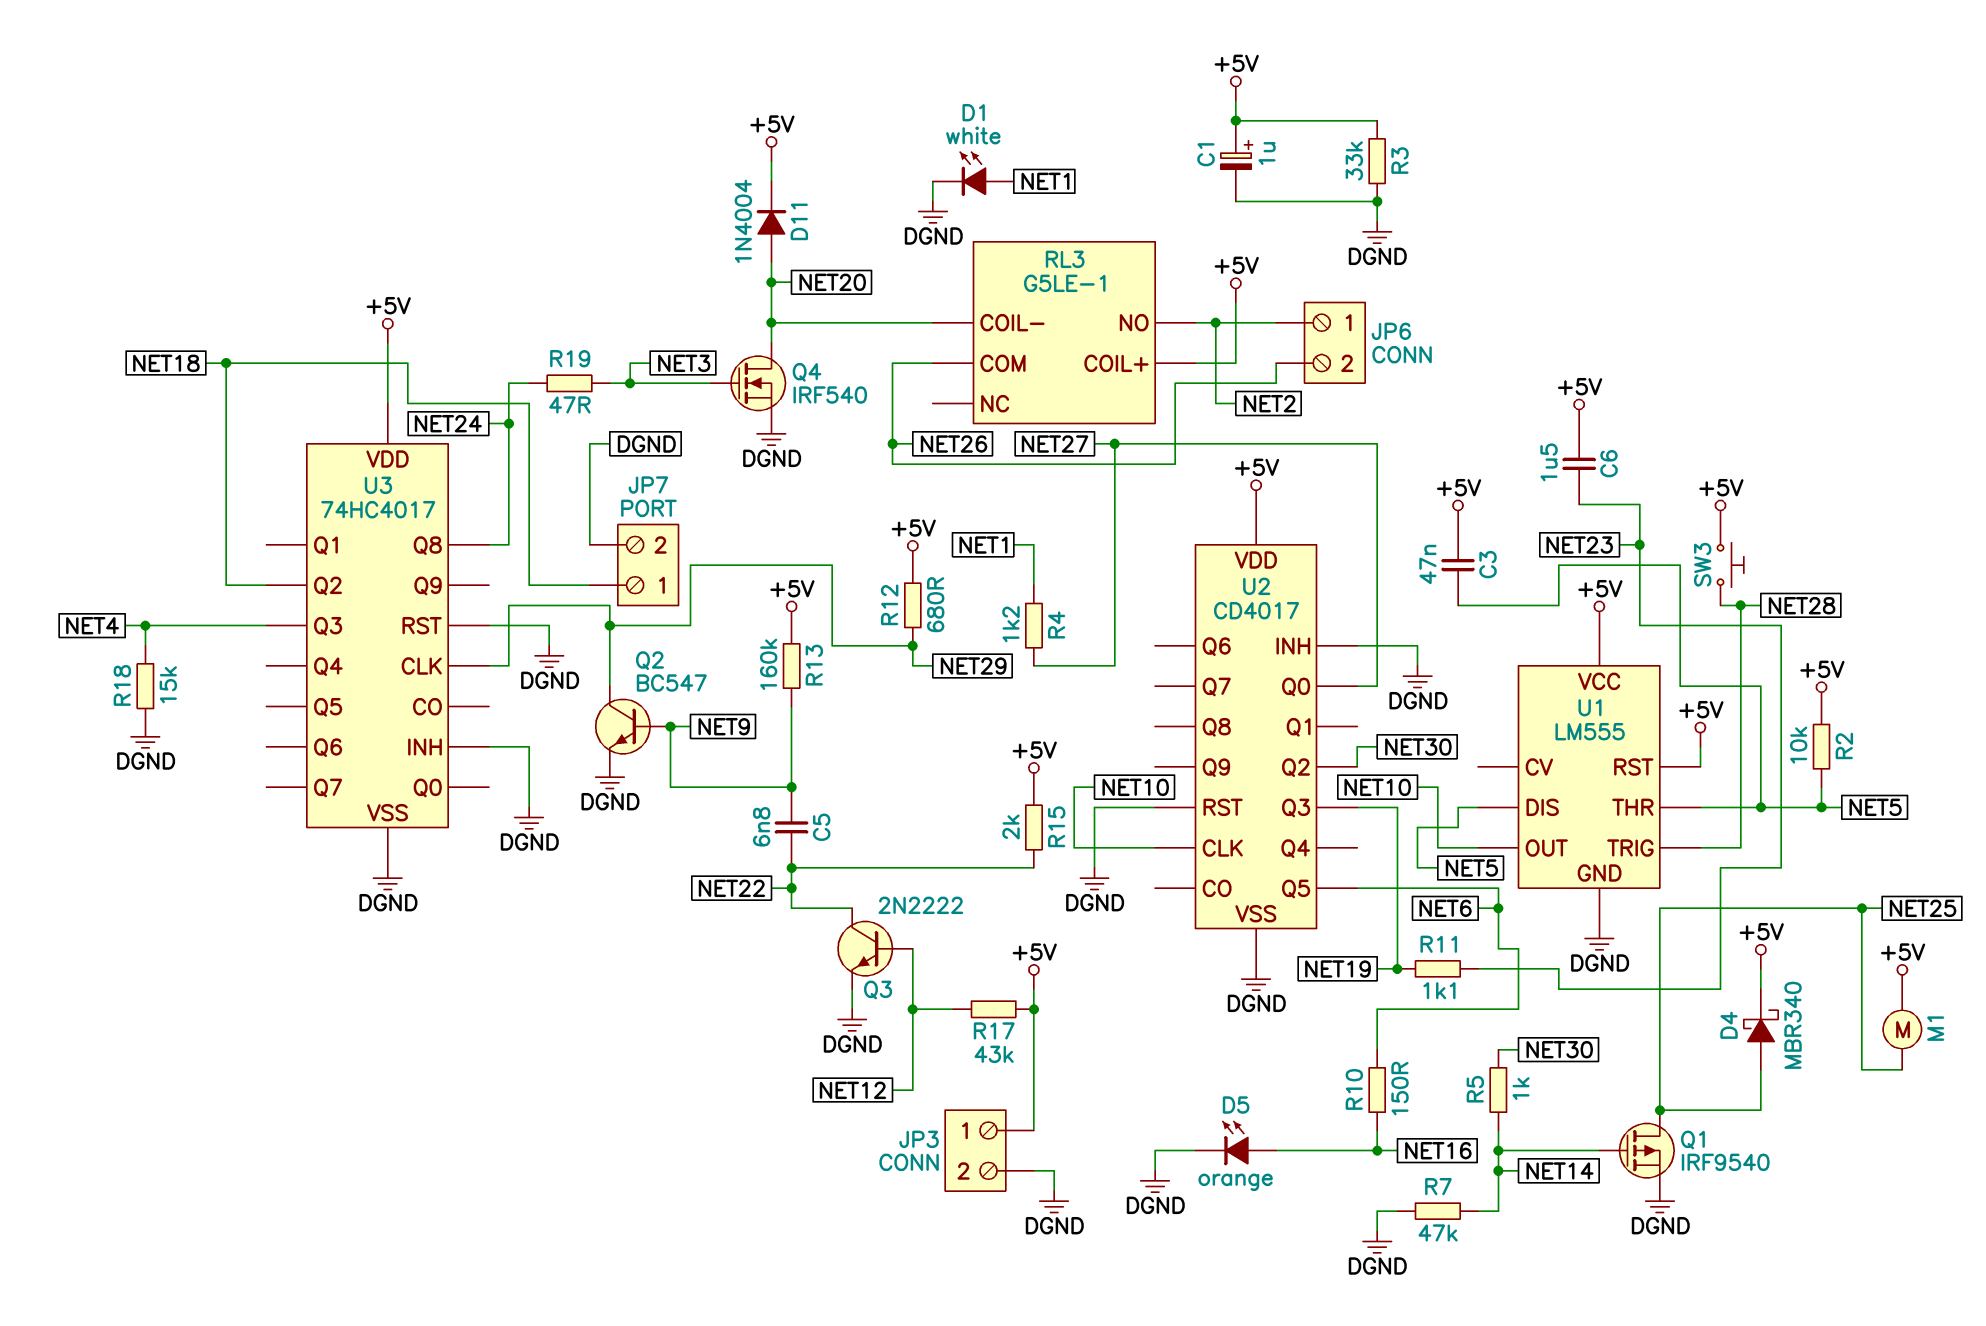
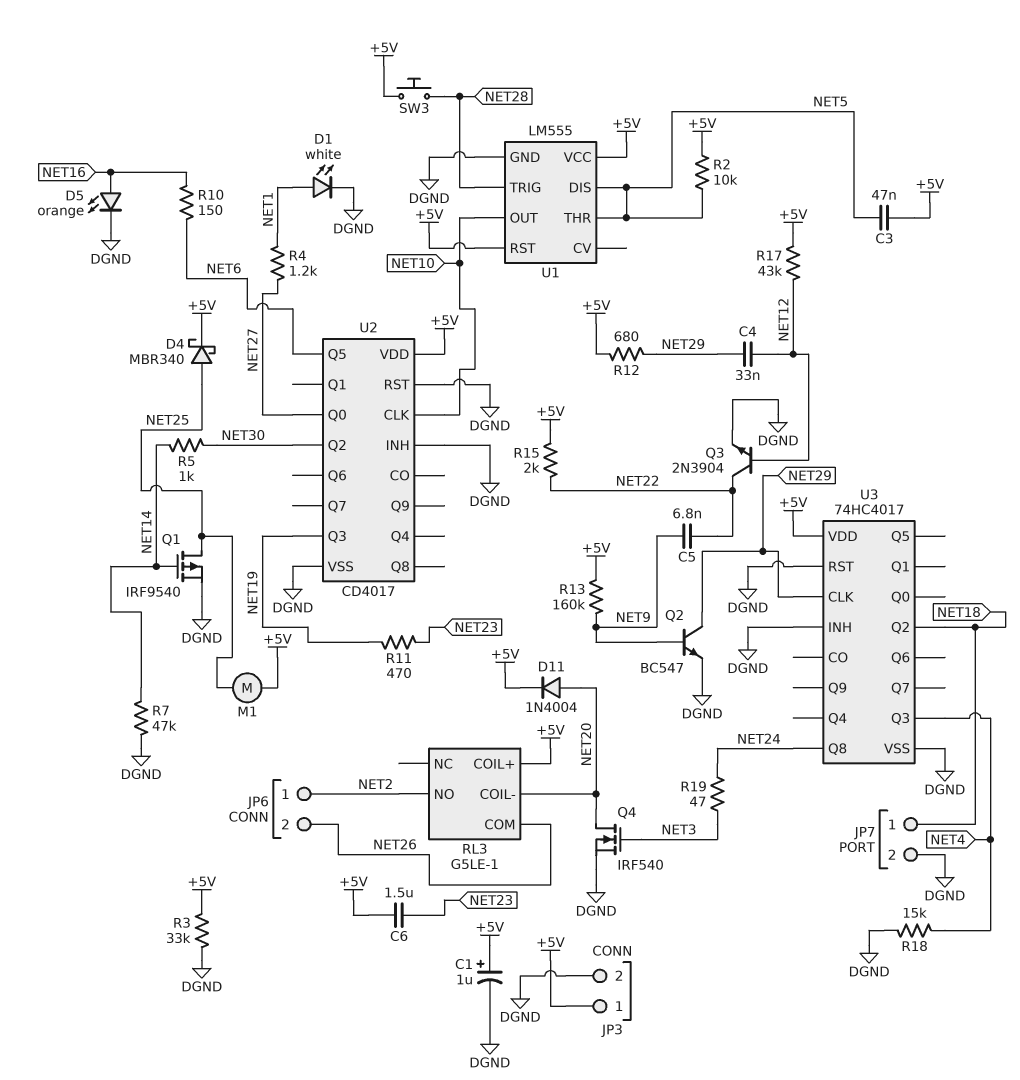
C4: none -> 33nF (NET12, NET29)
Q3: NPN 2N2222 (B NET12, C NET22, E DGND) -> NPN 2N3904 (B NET12, C NET22, E DGND)
R11: 1.1k (NET19, NET23) -> 470 (NET19, NET23)

